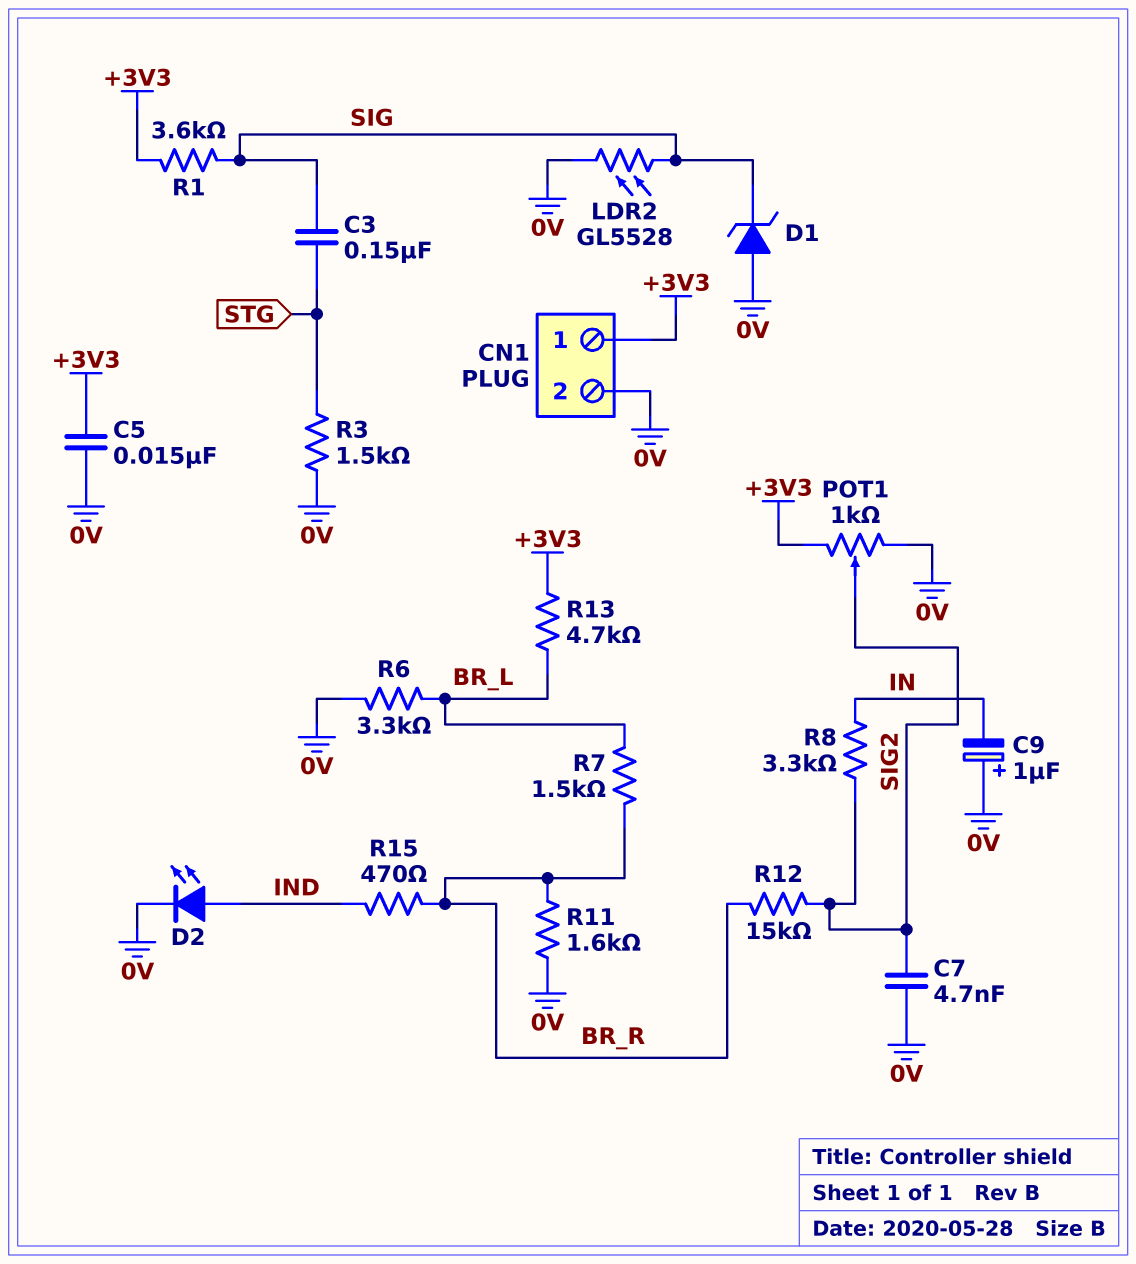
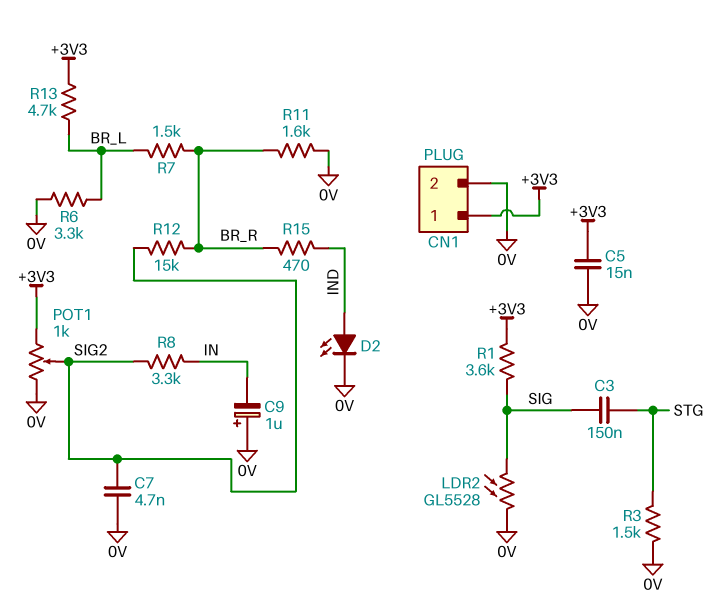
D1: zener (A 0V, K SIG) -> none

